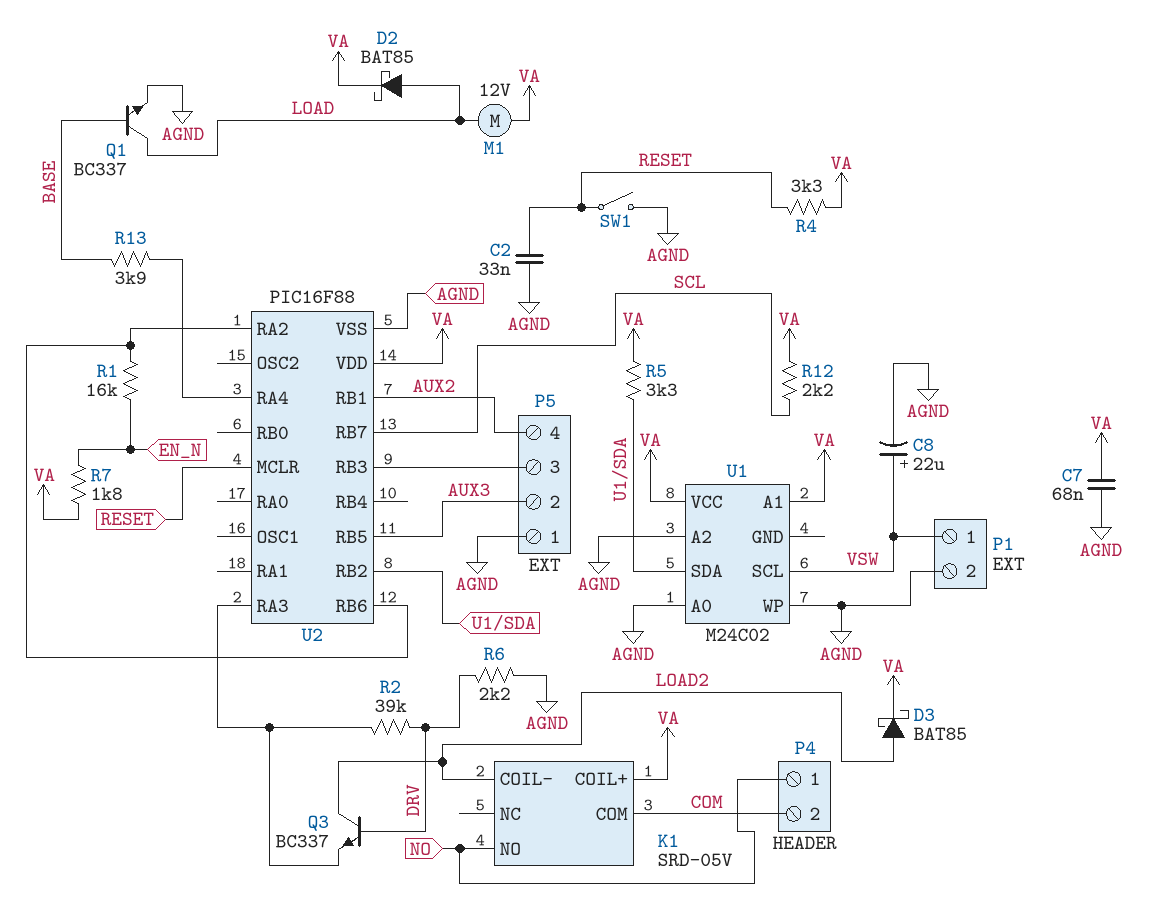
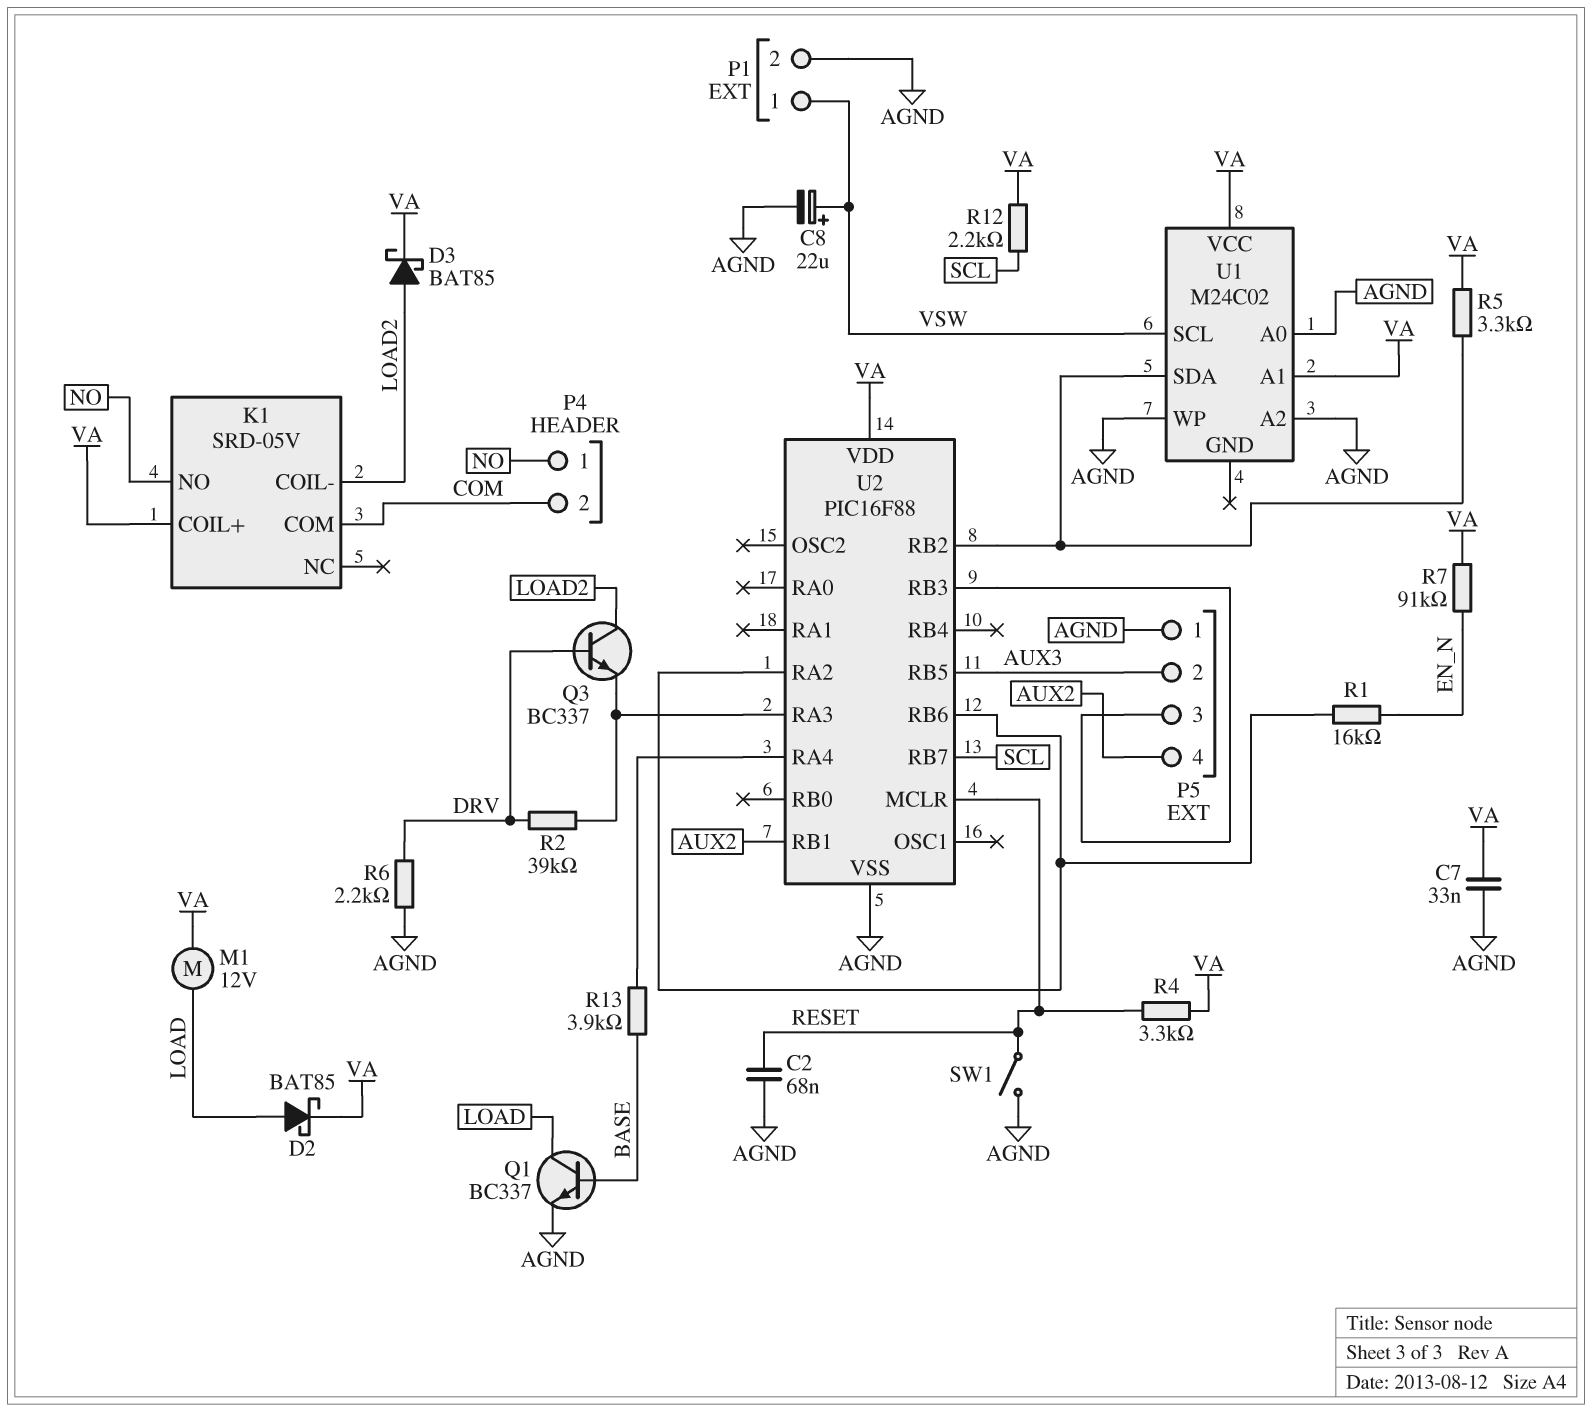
C2: 33nF (AGND, RESET) -> 68nF (AGND, RESET)
C7: 68nF (AGND, VA) -> 33nF (AGND, VA)
R7: 1.8k (EN_N, VA) -> 91k (EN_N, VA)

